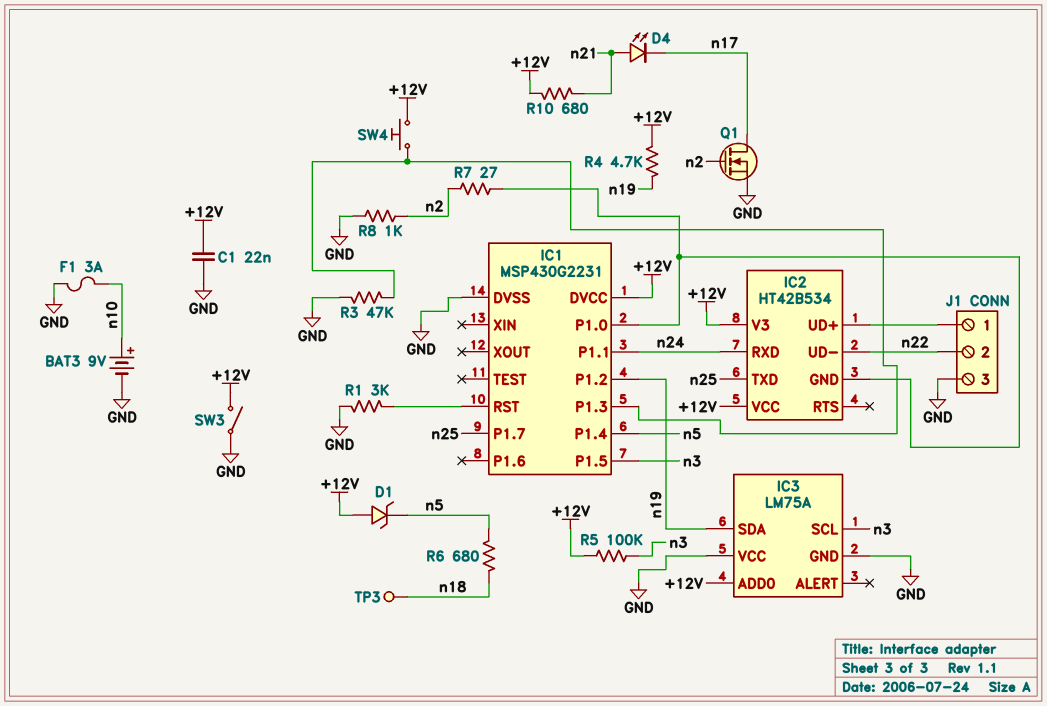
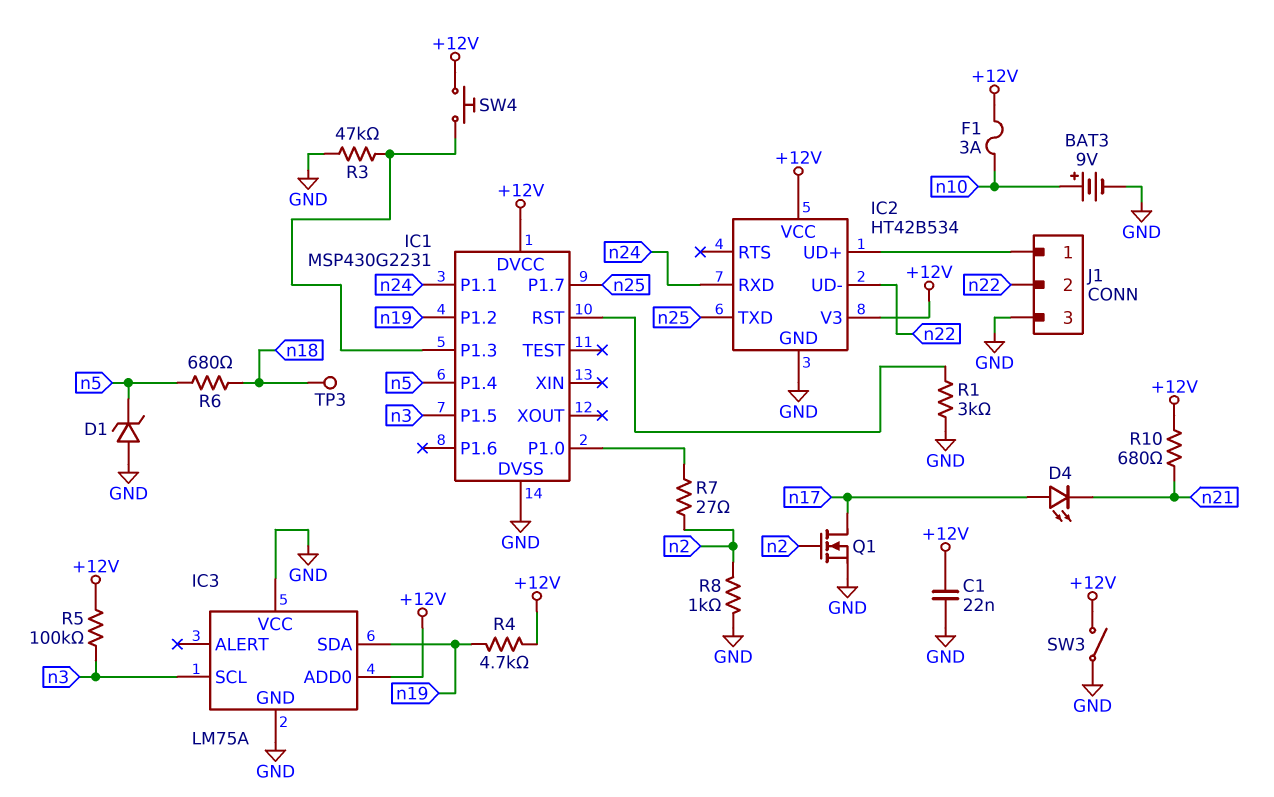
D1: zener (A +12V, K n5) -> zener (A GND, K n5)
D4: LED (A n21, K n17) -> LED (A n17, K n21)
F1: 3A (GND, n10) -> 3A (+12V, n10)
IC2 pin GND: IC1/P1.0 -> GND

